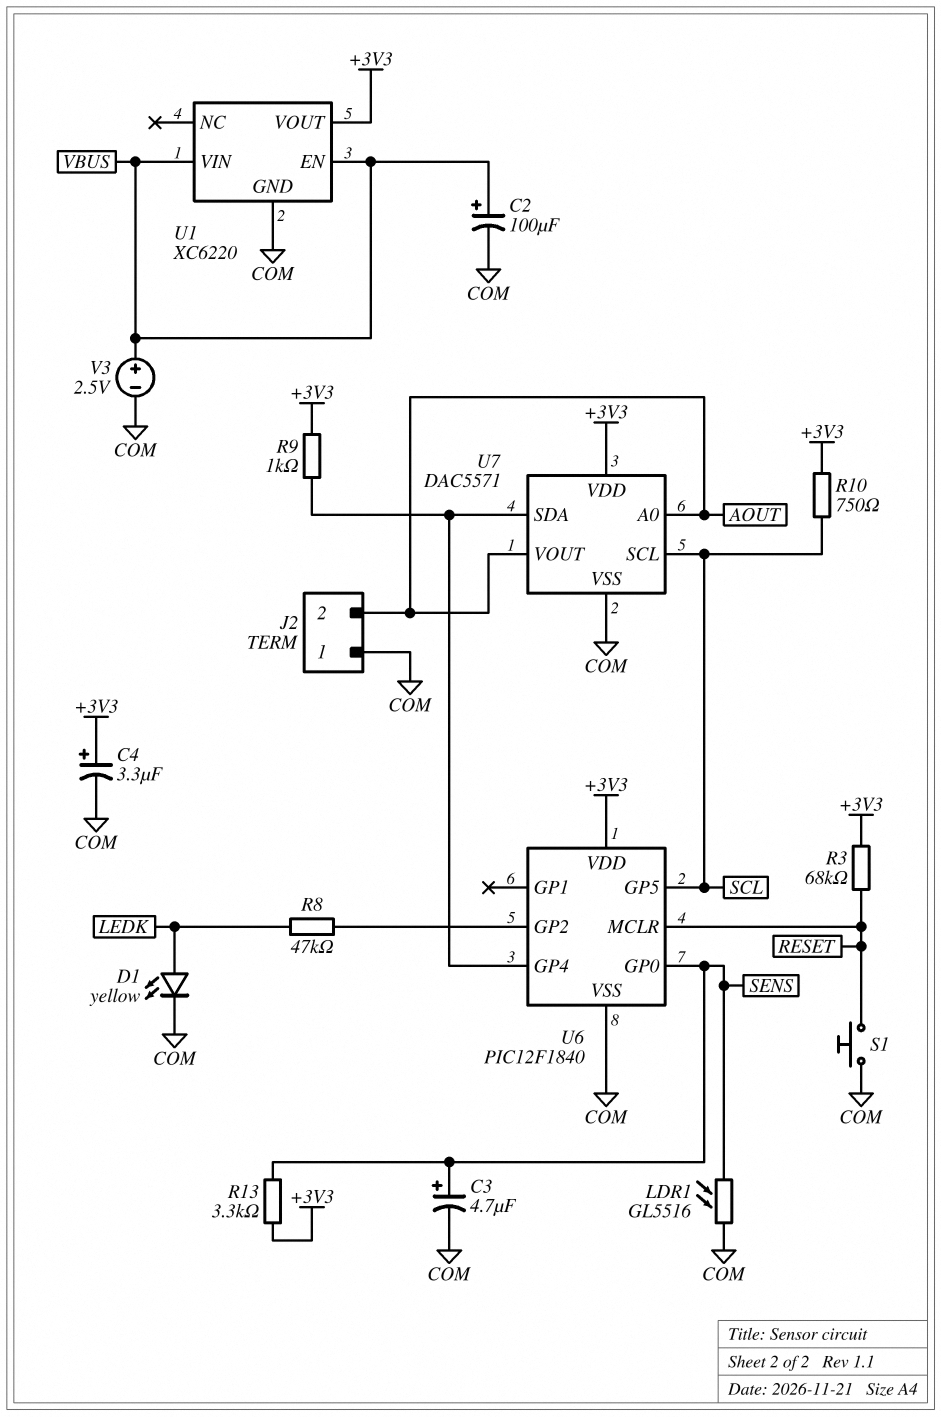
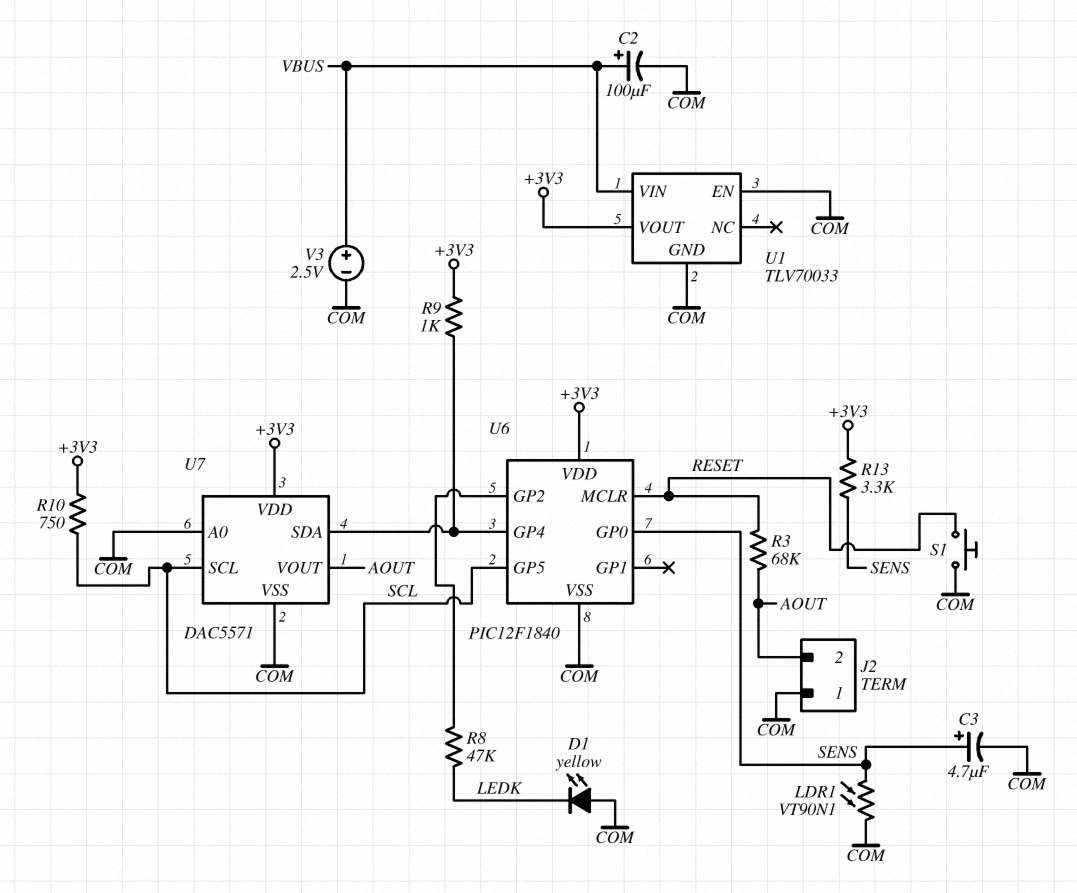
C4: 3.3uF (plus +3V3, minus COM) -> none
D1: LED yellow (A LEDK, K COM) -> LED yellow (A COM, K LEDK)
LDR1: GL5516 (COM, SENS) -> VT90N1 (COM, SENS)
R3: 68k (+3V3, RESET) -> 68k (AOUT, RESET)
U1: XC6220 -> TLV70033
U1 pin EN: VBUS -> COM
U7 pin A0: AOUT -> COM

